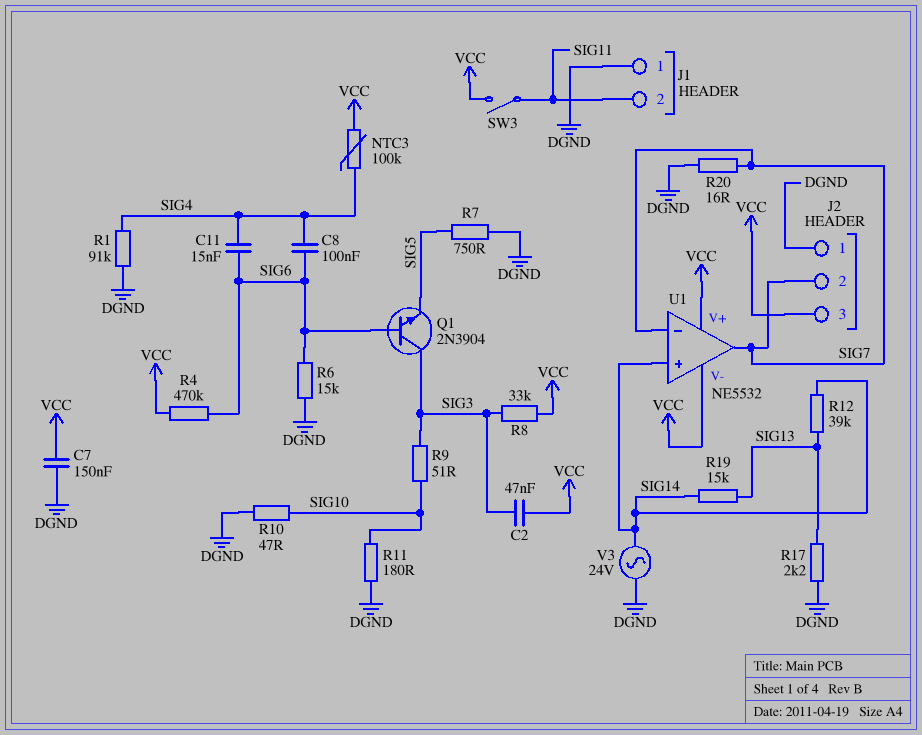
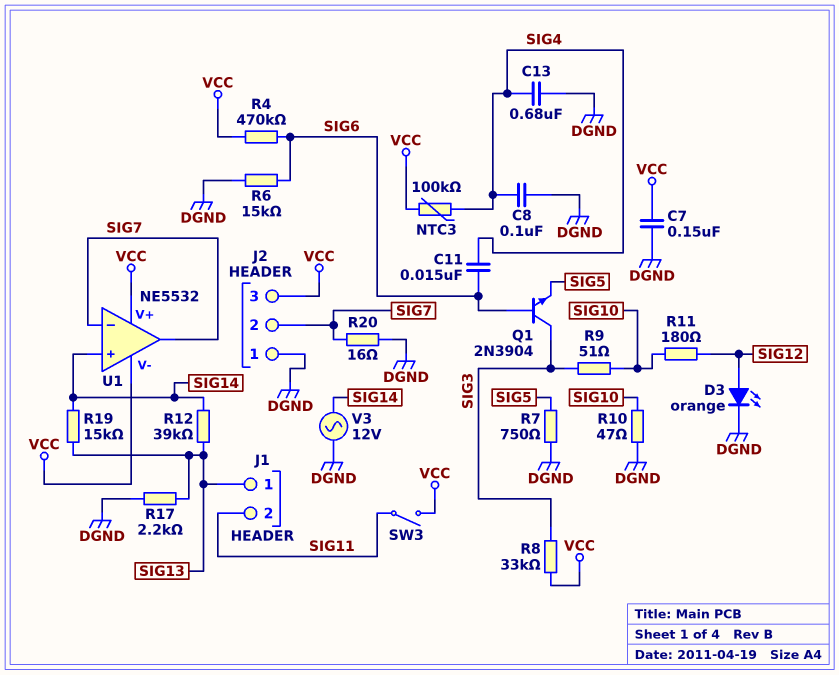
C2: 47nF (SIG3, VCC) -> none
C8: 100nF (SIG4, SIG6) -> 100nF (DGND, SIG4)
C13: none -> 680nF (DGND, SIG4)
D3: none -> LED orange (A SIG12, K DGND)
J1 pin 1: DGND -> SIG13
R1: 91k (DGND, SIG4) -> none
R11: 180 (DGND, SIG10) -> 180 (SIG10, SIG12)
V3: AC 24V (DGND, SIG14) -> AC 12V (DGND, SIG14)

